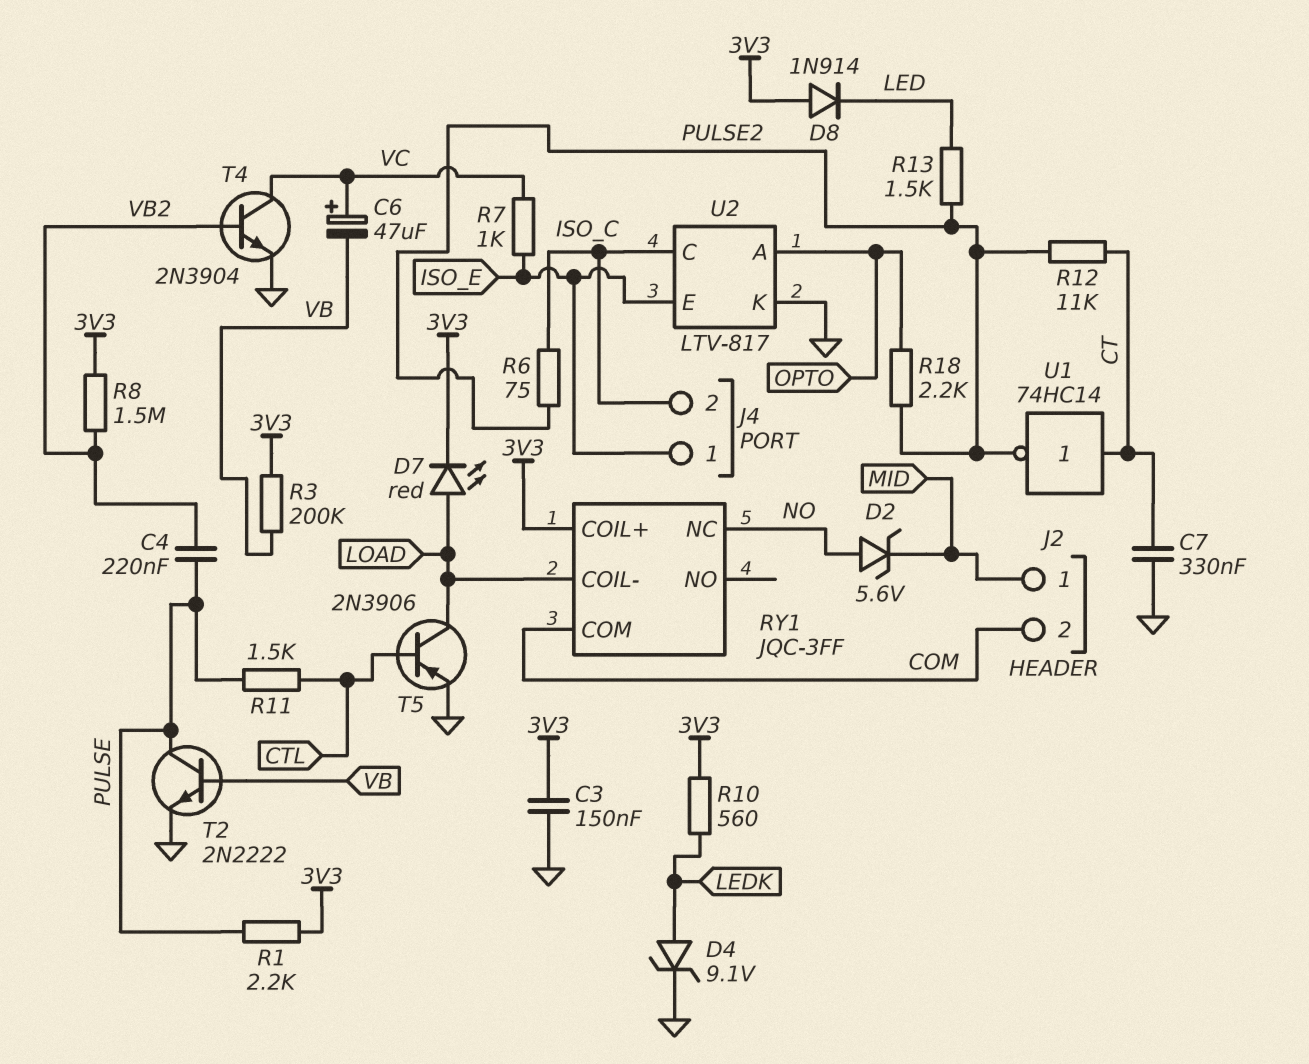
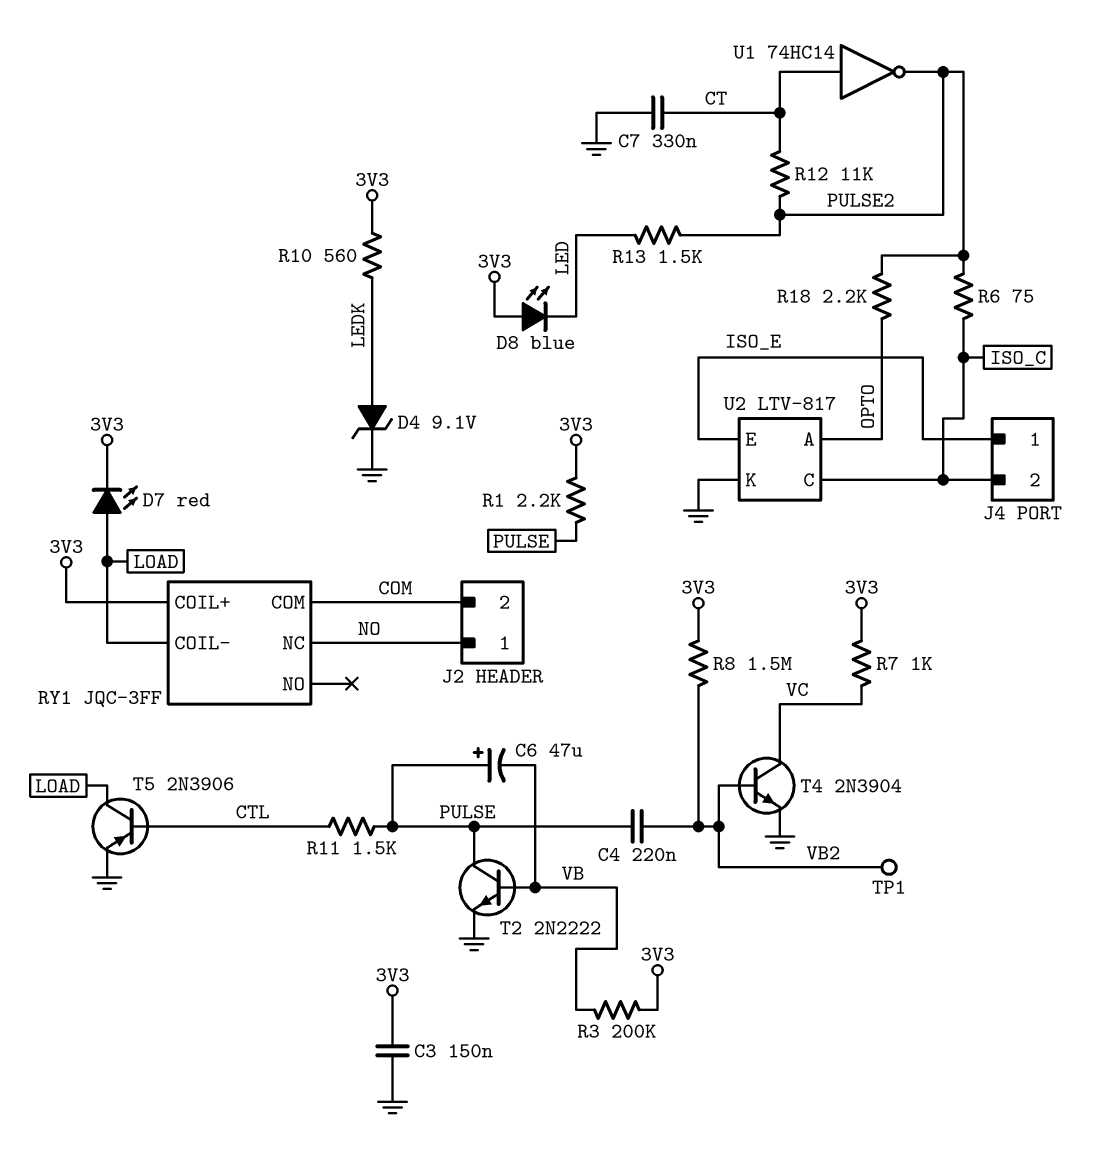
C6: 47uF (plus VC, minus VB) -> 47uF (plus PULSE, minus VB)
D2: zener 5.6V (A NO, K MID) -> none
D8: diode 1N914 (A 3V3, K LED) -> LED blue (A 3V3, K LED)
J2 pin 1: MID -> NO
R7: 1k (ISO_E, VC) -> 1k (3V3, VC)
TP1: none -> test point (VB2)

